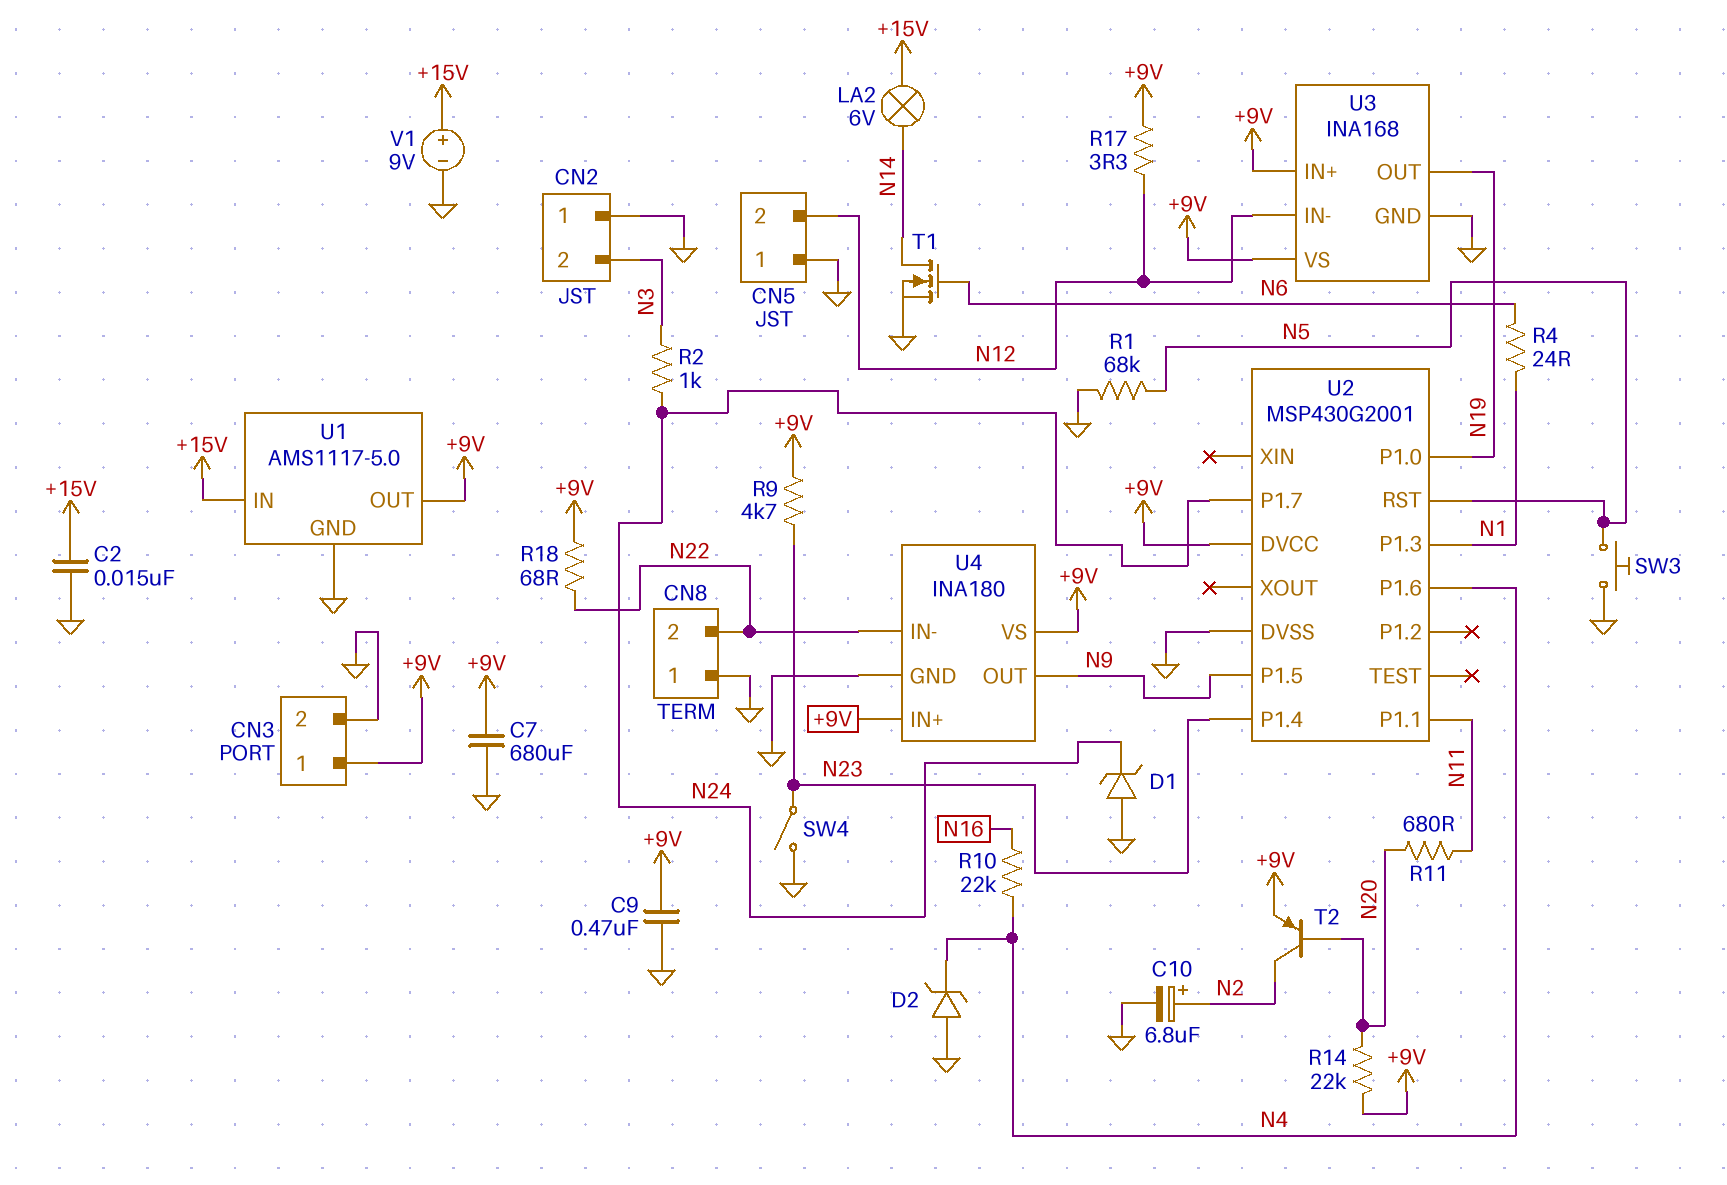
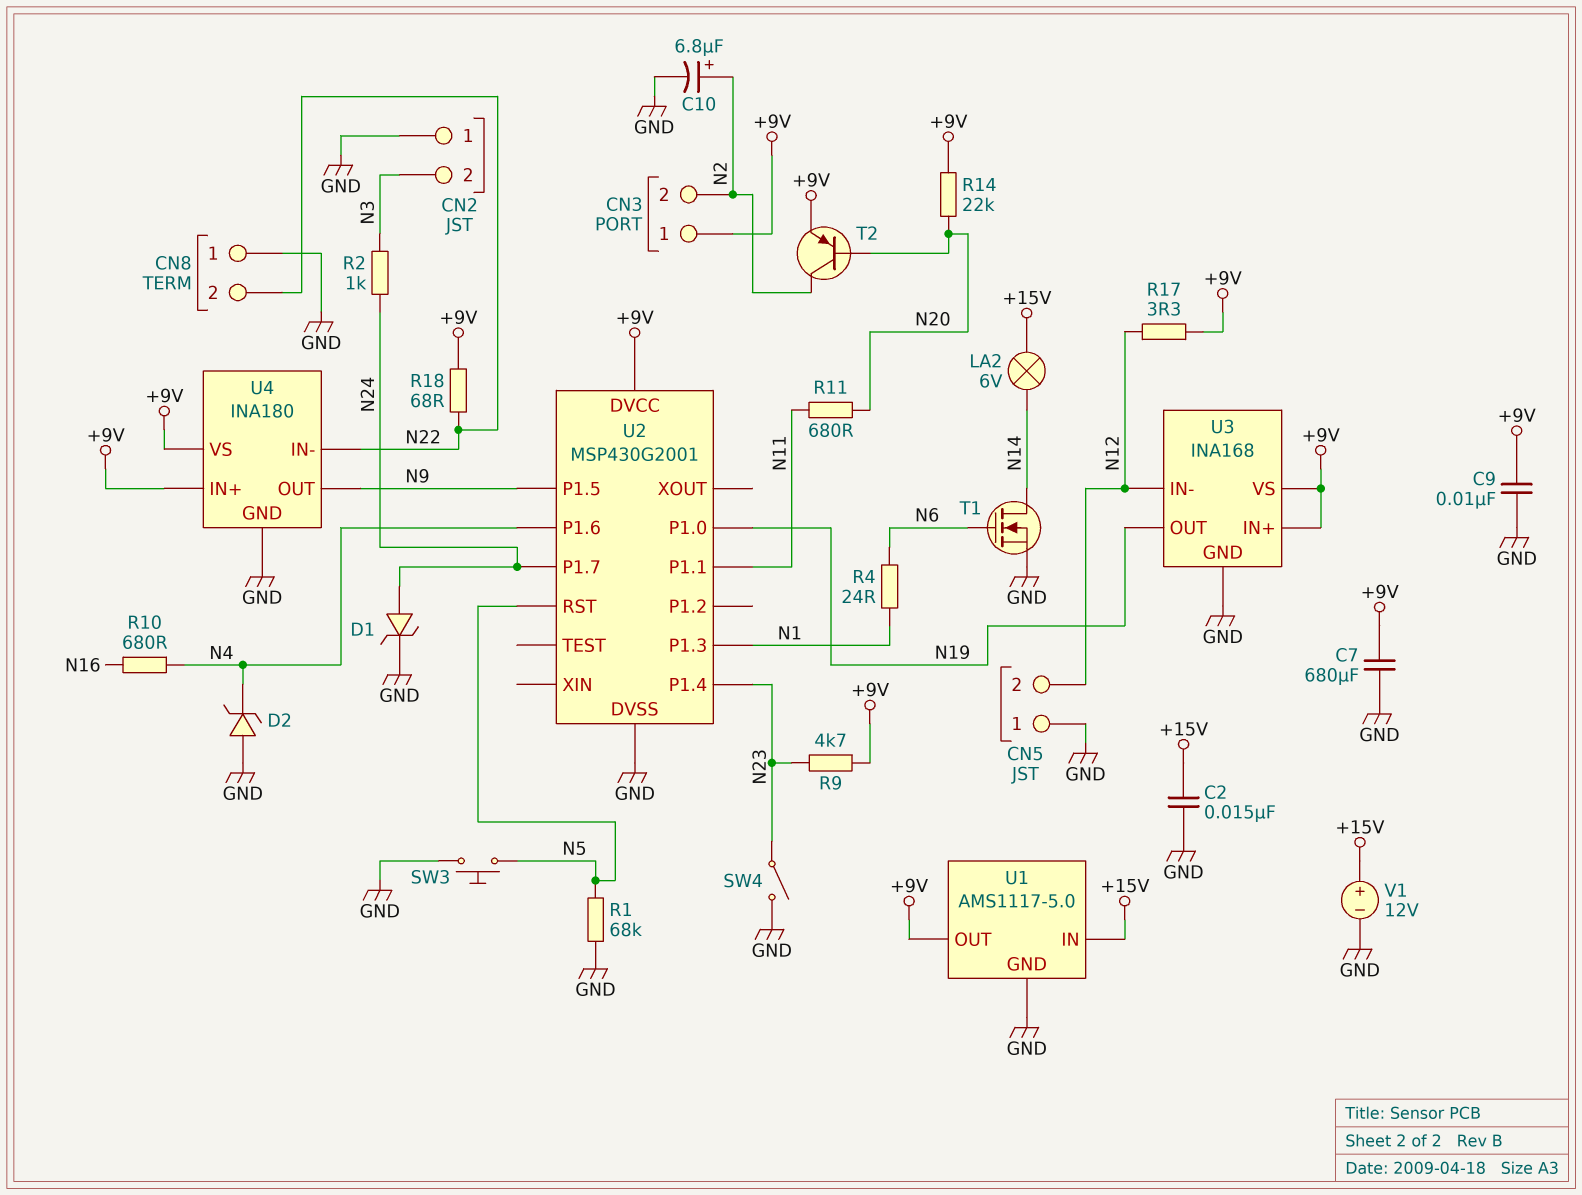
C9: 470nF (+9V, GND) -> 10nF (+9V, GND)
CN3 pin 2: GND -> N2
D1: zener (A GND, K N24) -> zener (A N24, K GND)
R10: 22k (N4, N16) -> 680 (N4, N16)
V1: 9V (plus +15V, minus GND) -> 12V (plus +15V, minus GND)

